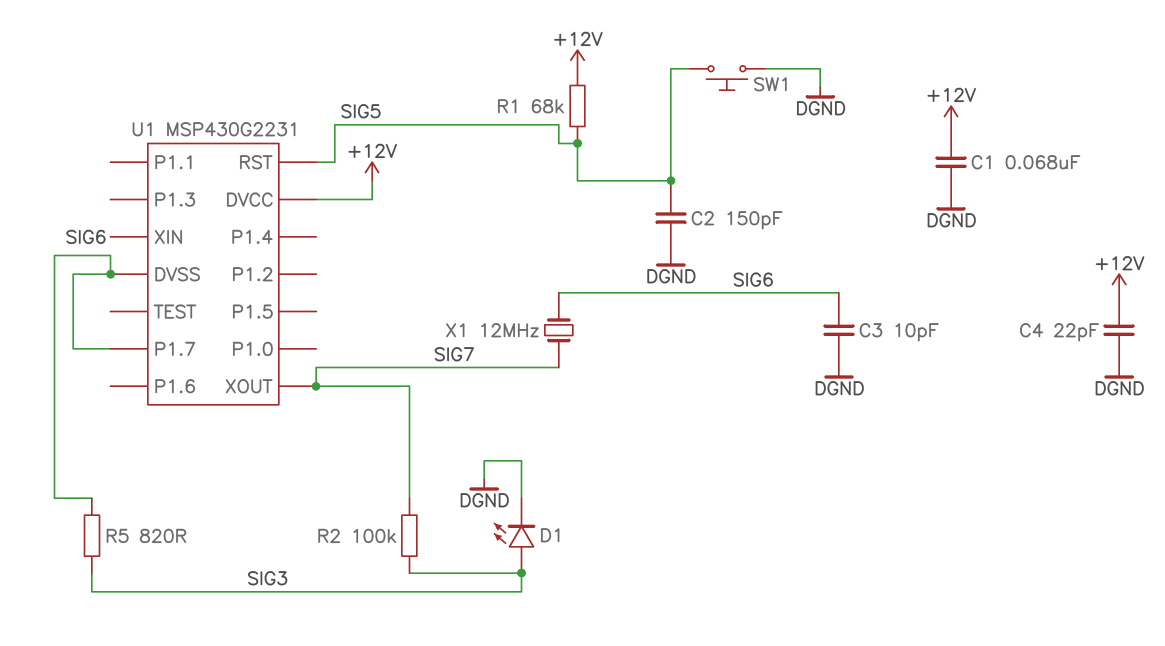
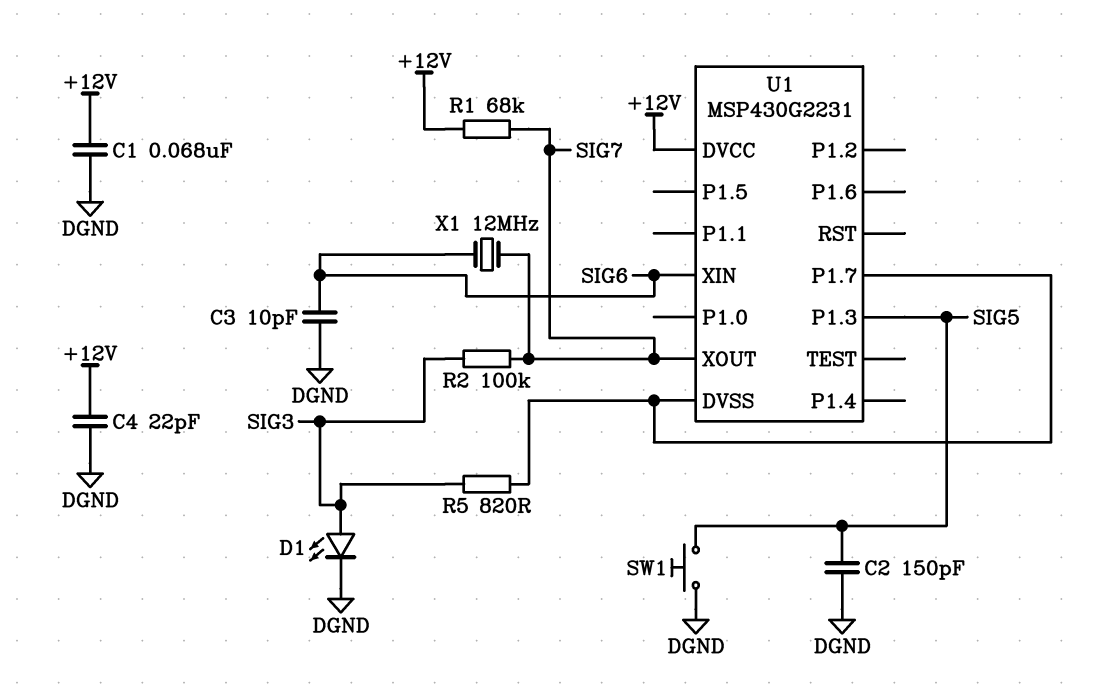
R1: 68k (+12V, SIG5) -> 68k (+12V, SIG7)
U1 pin P1.3: none -> SIG5
U1 pin RST: SIG5 -> none

